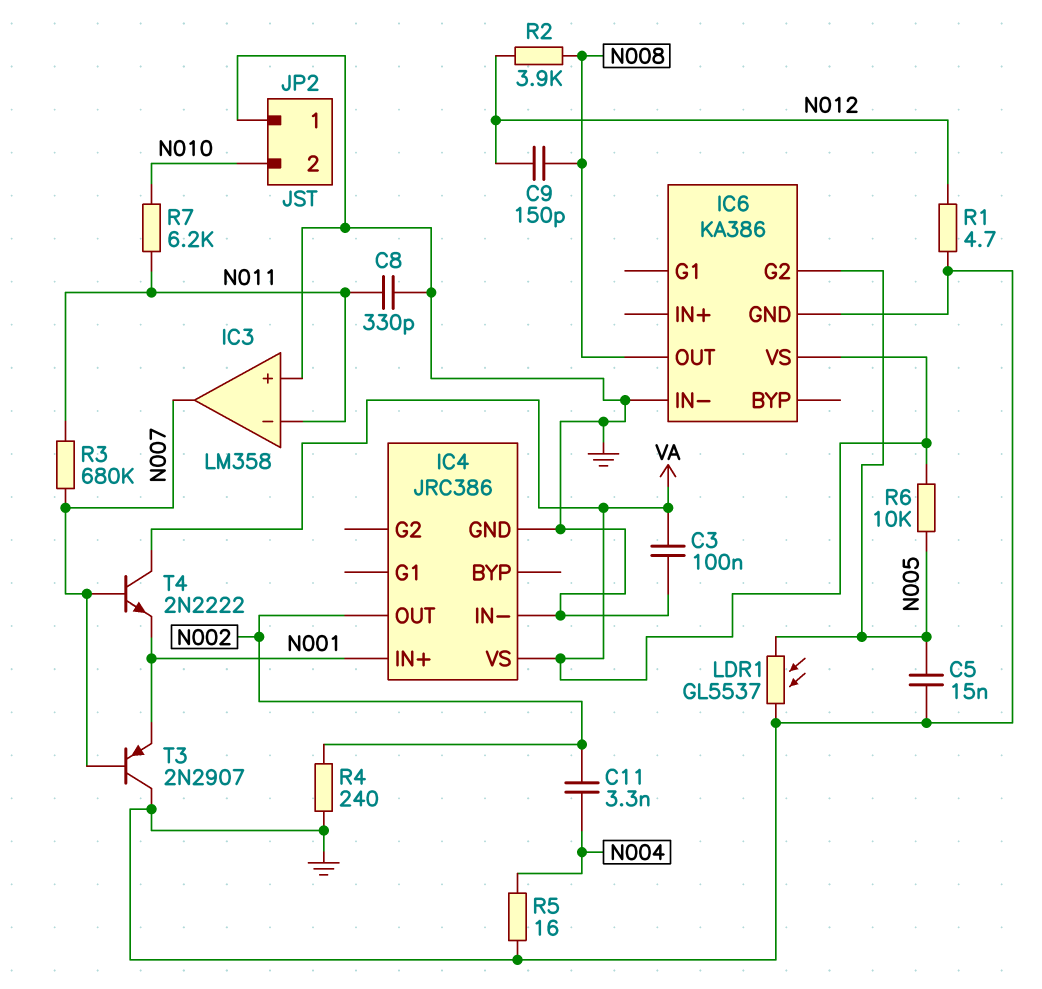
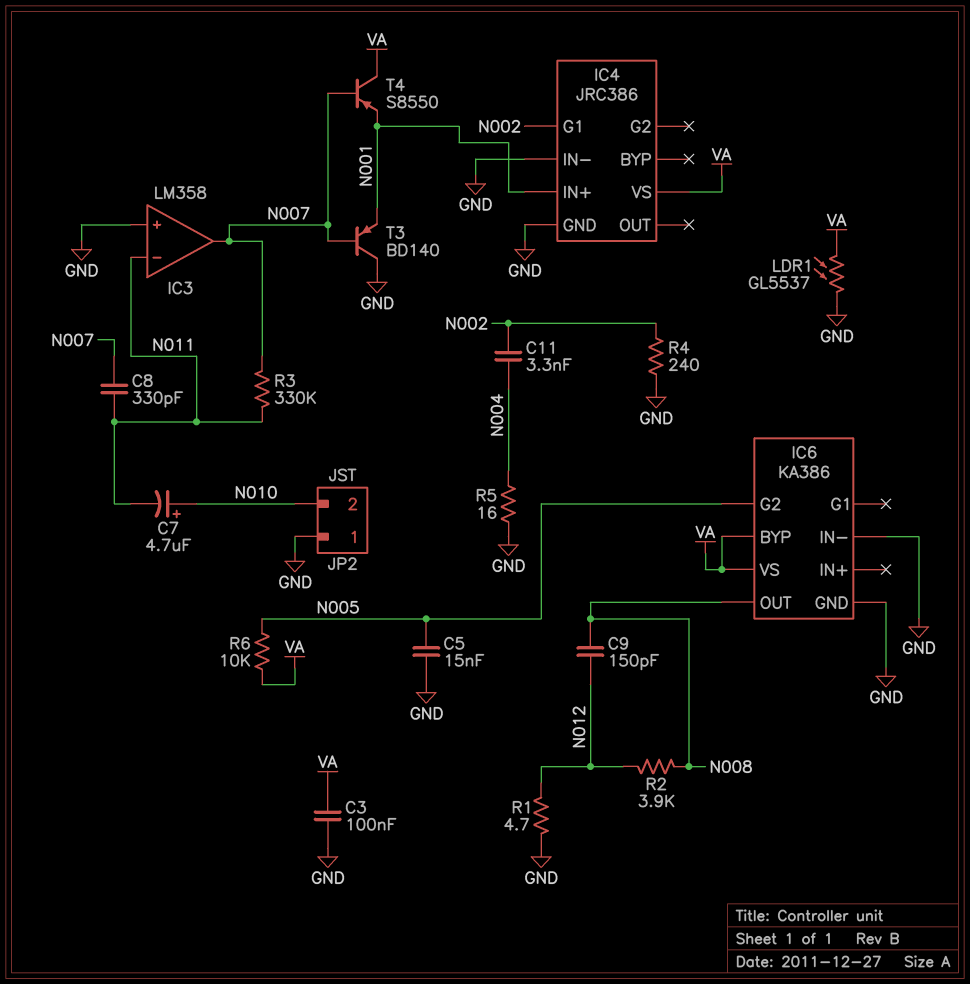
C7: none -> 4.7uF (plus N010, minus N011)
C8: 330pF (GND, N011) -> 330pF (N007, N011)
IC4 pin G1: none -> N002
IC4 pin OUT: N002 -> none
IC6 pin BYP: none -> VA
LDR1: GL5537 (GND, N005) -> GL5537 (GND, VA)
R3: 680k (N007, N011) -> 330k (N007, N011)
R7: 6.2k (N010, N011) -> none
T3: PNP 2N2907 (B N007, C GND, E N001) -> PNP BD140 (B N007, C GND, E N001)
T4: NPN 2N2222 (B N007, C VA, E N001) -> PNP S8550 (B N007, C VA, E N001)

